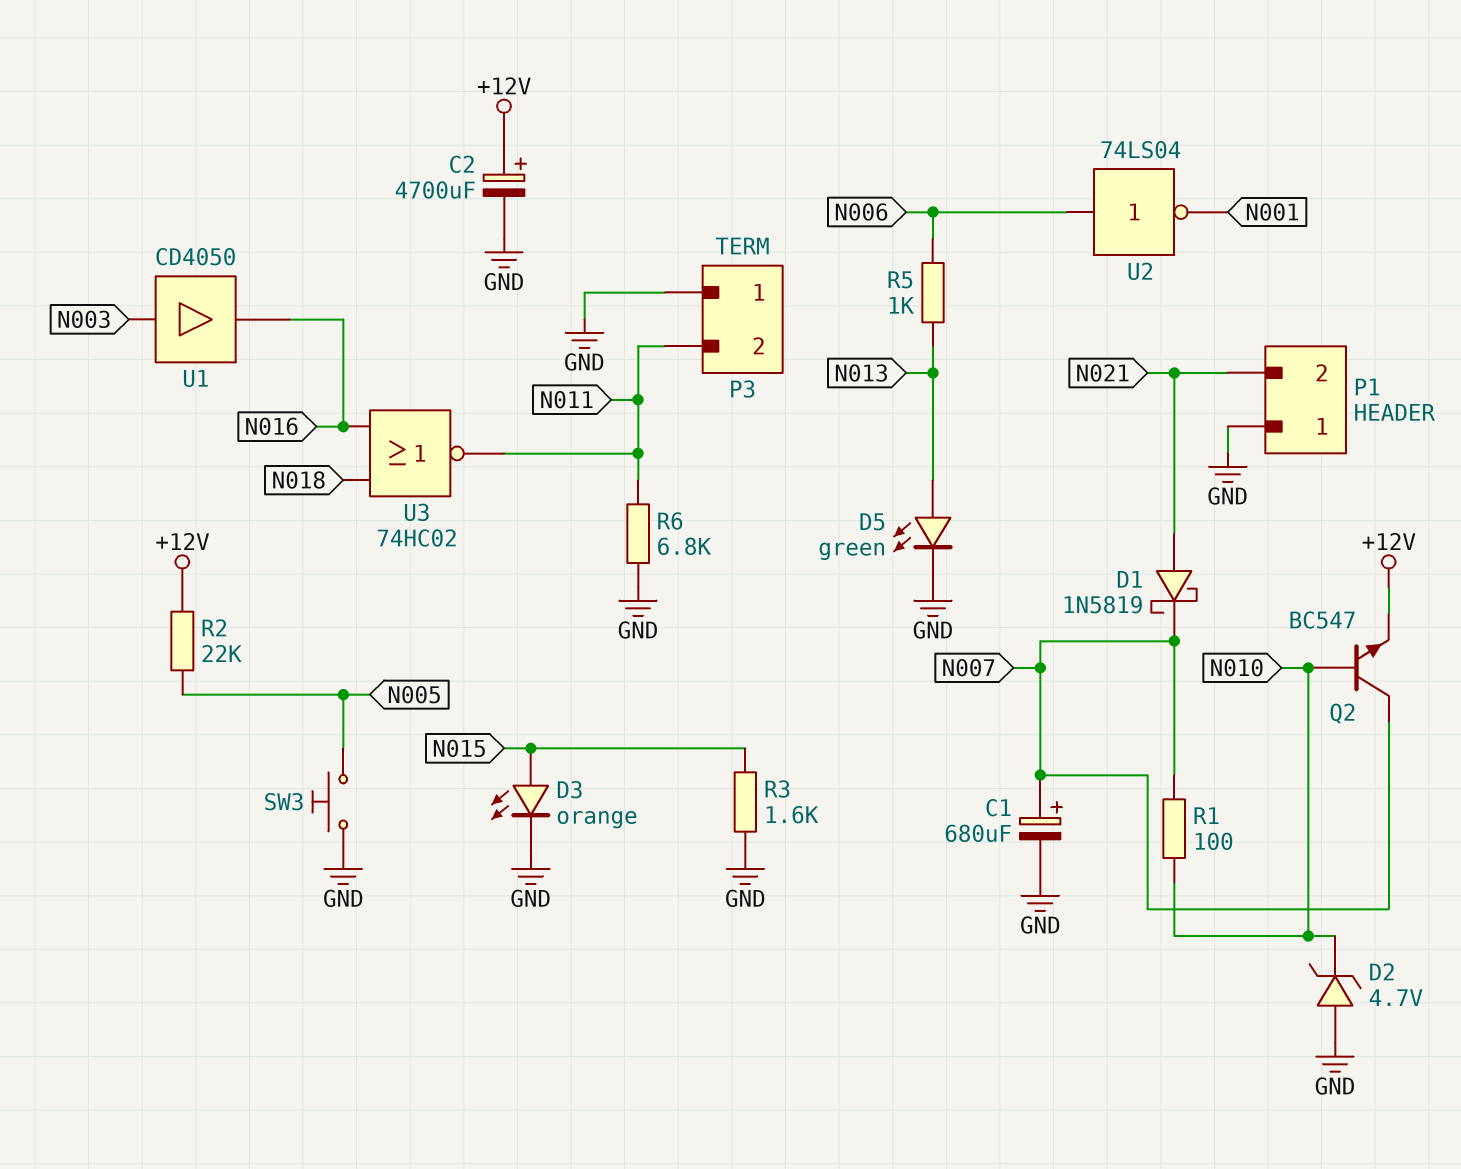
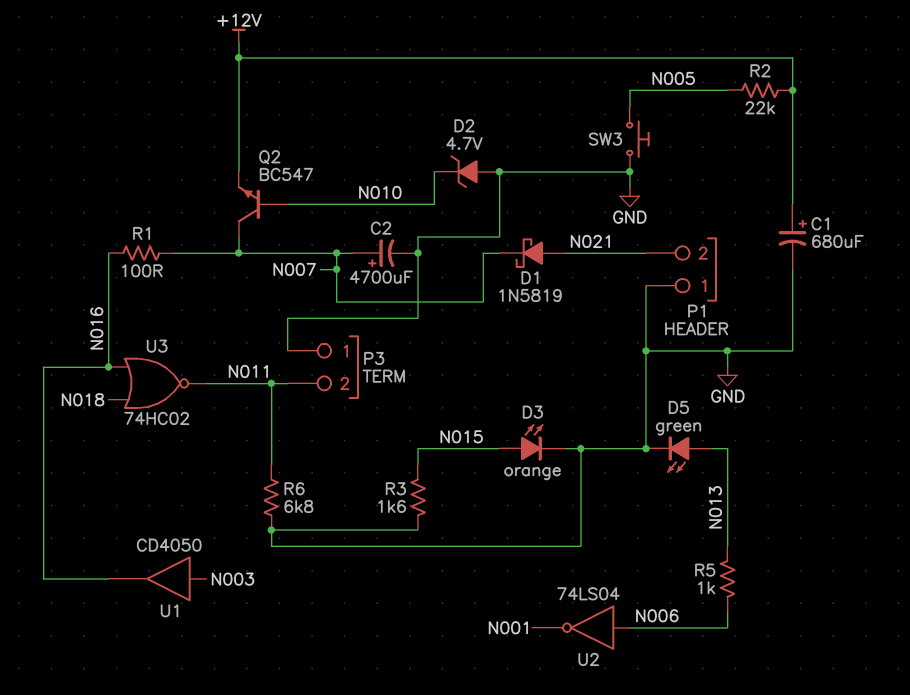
C1: 680uF (plus N007, minus GND) -> 680uF (plus +12V, minus GND)
C2: 4700uF (plus +12V, minus GND) -> 4700uF (plus N007, minus GND)
R1: 100 (N007, N010) -> 100 (N007, N016)

